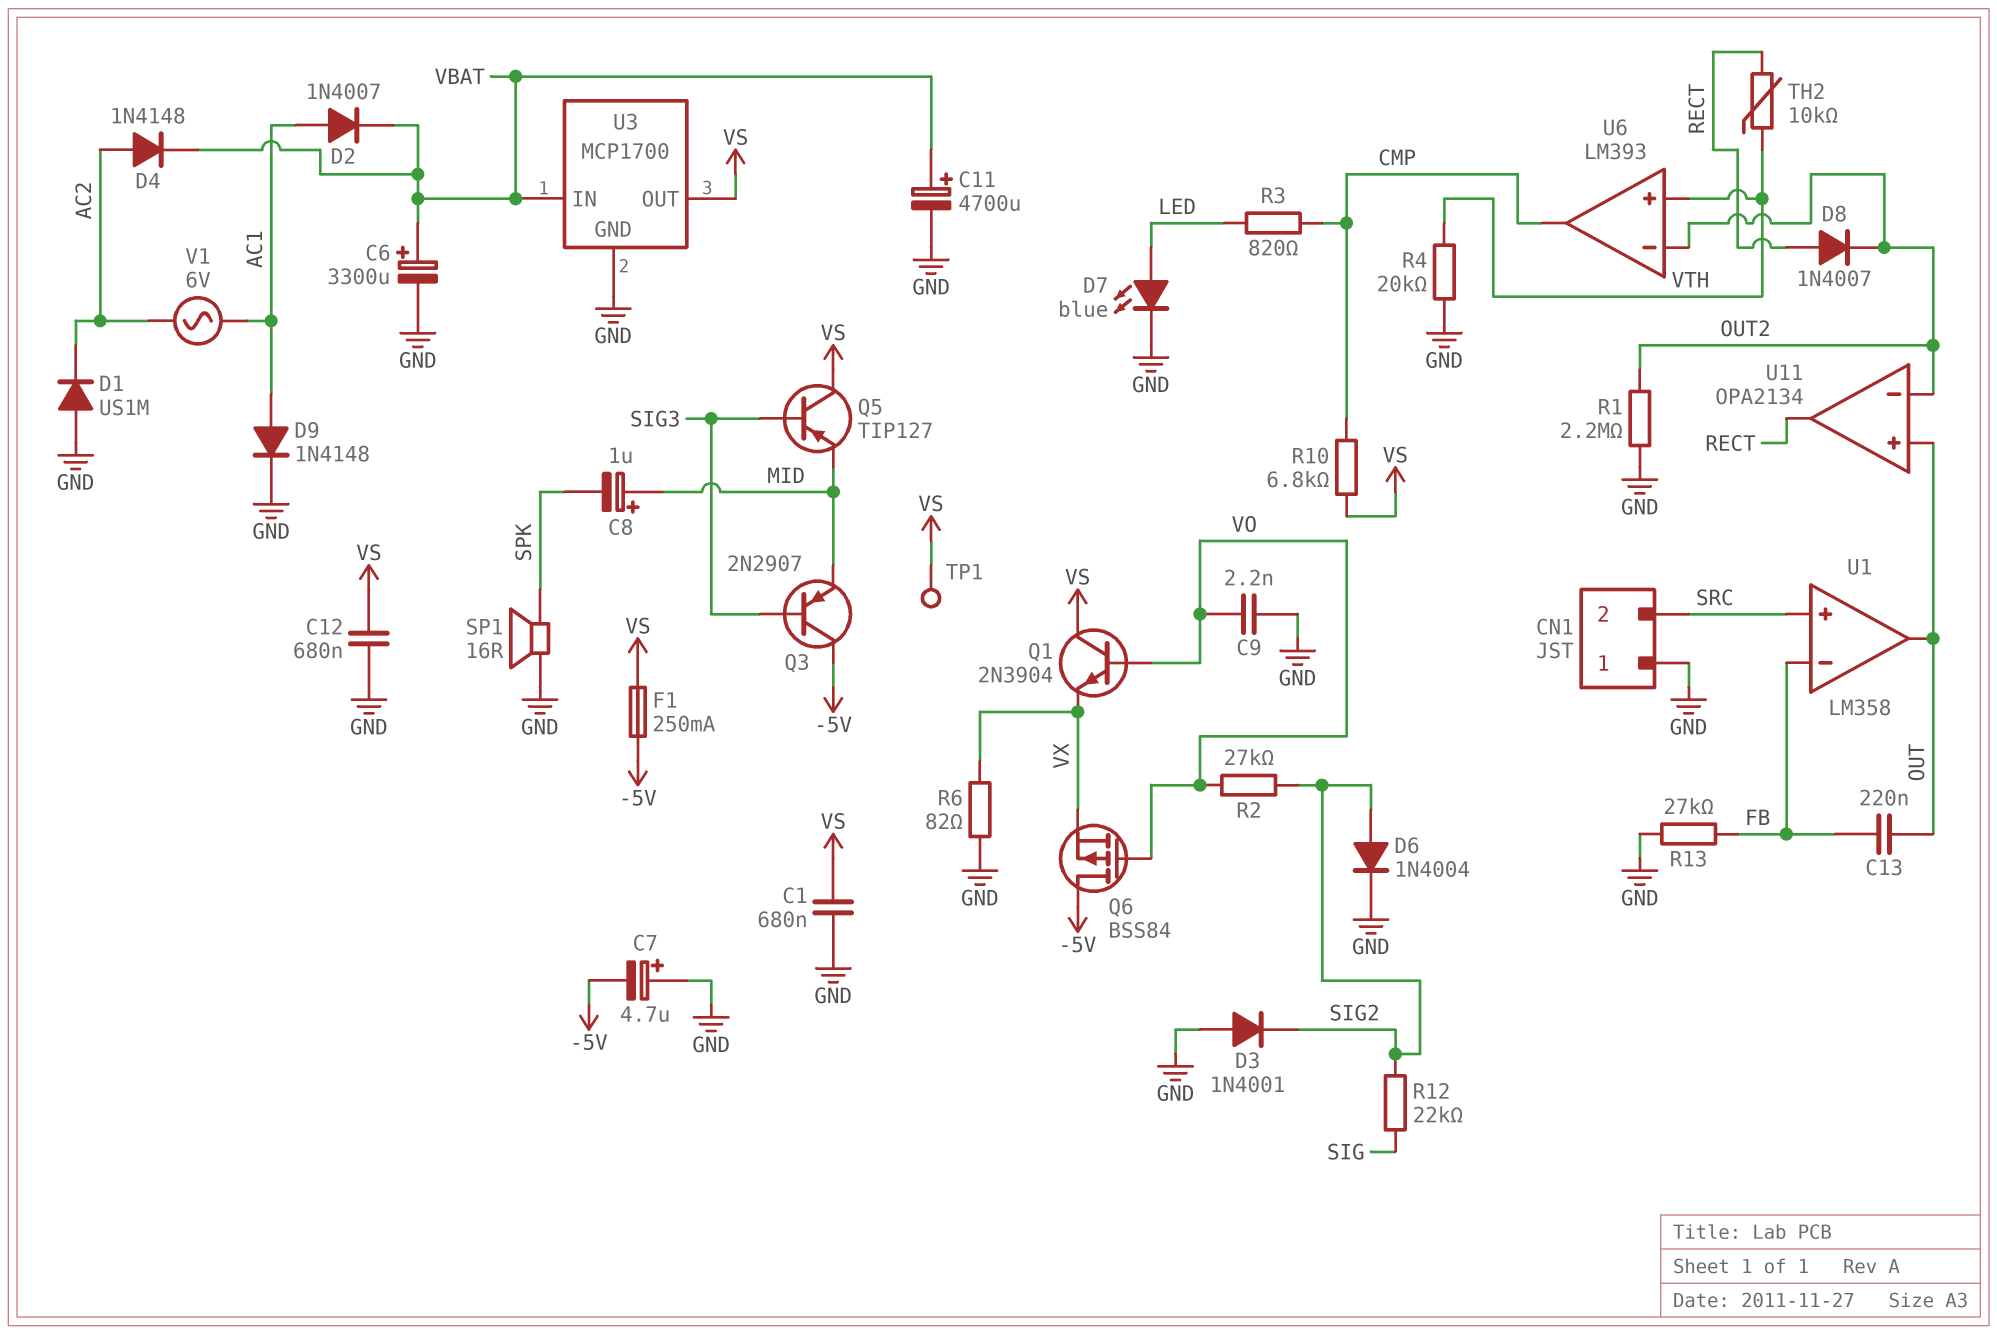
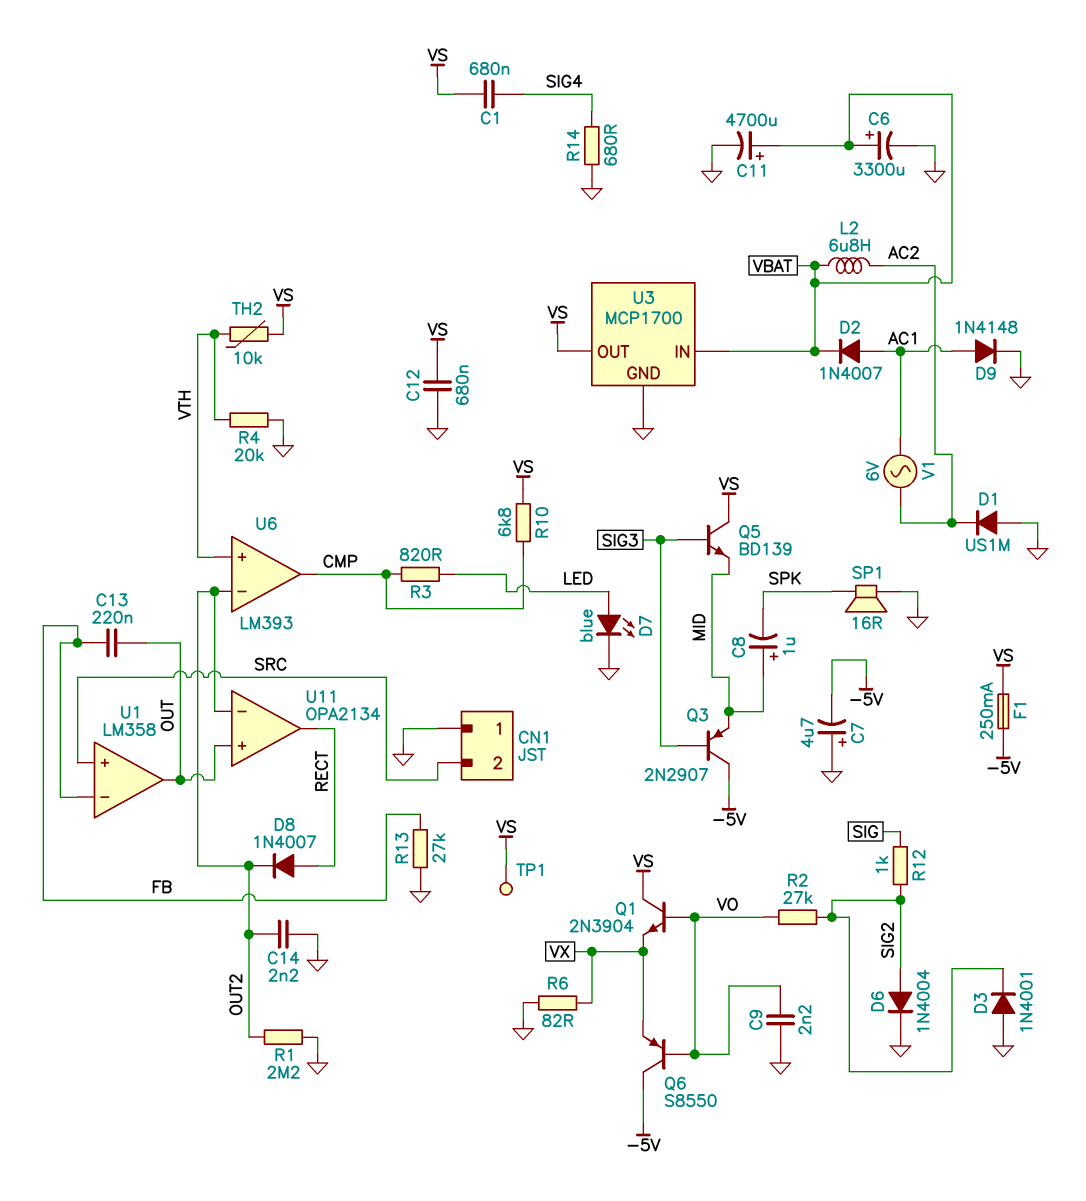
C1: 680nF (GND, VS) -> 680nF (SIG4, VS)
C14: none -> 2.2nF (GND, OUT2)
D4: diode 1N4148 (A AC2, K VBAT) -> none
L2: none -> 6.8uH (AC2, VBAT)
Q5: PNP TIP127 (B SIG3, C VS, E MID) -> NPN BD139 (B SIG3, C VS, E MID)
Q6: PMOS BSS84 (G VO, D -5V, S VX) -> PNP S8550 (B VO, C -5V, E VX)
R12: 22k (SIG, SIG2) -> 1k (SIG, SIG2)
R14: none -> 680 (GND, SIG4)
TH2: 10k (RECT, VTH) -> 10k (VS, VTH)

